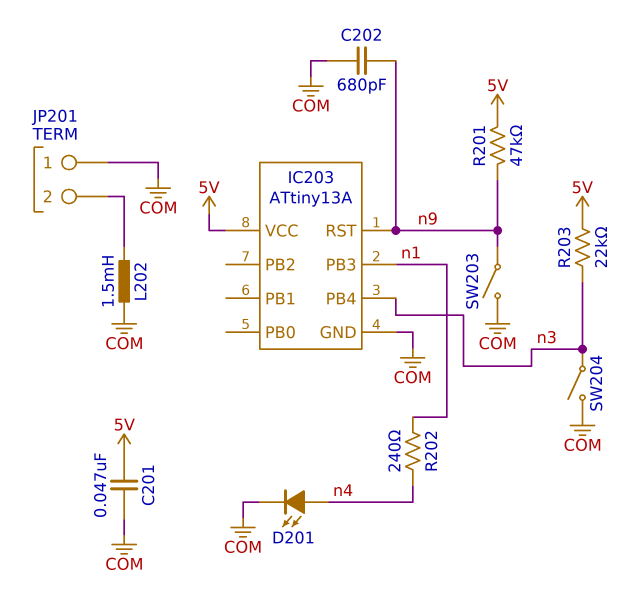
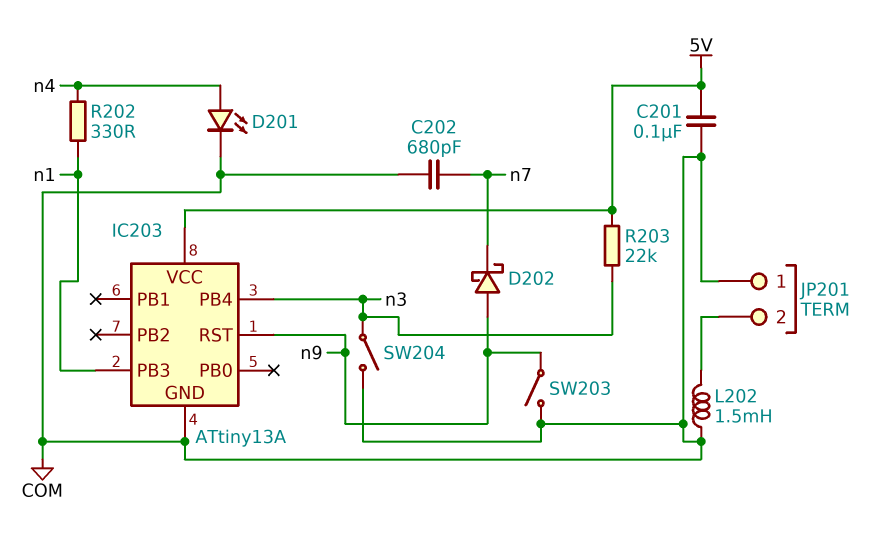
C201: 47nF (5V, COM) -> 100nF (5V, COM)
C202: 680pF (COM, n9) -> 680pF (COM, n7)
D202: none -> schottky (A n9, K n7)
R201: 47k (5V, n9) -> none
R202: 240 (n1, n4) -> 330 (n1, n4)

